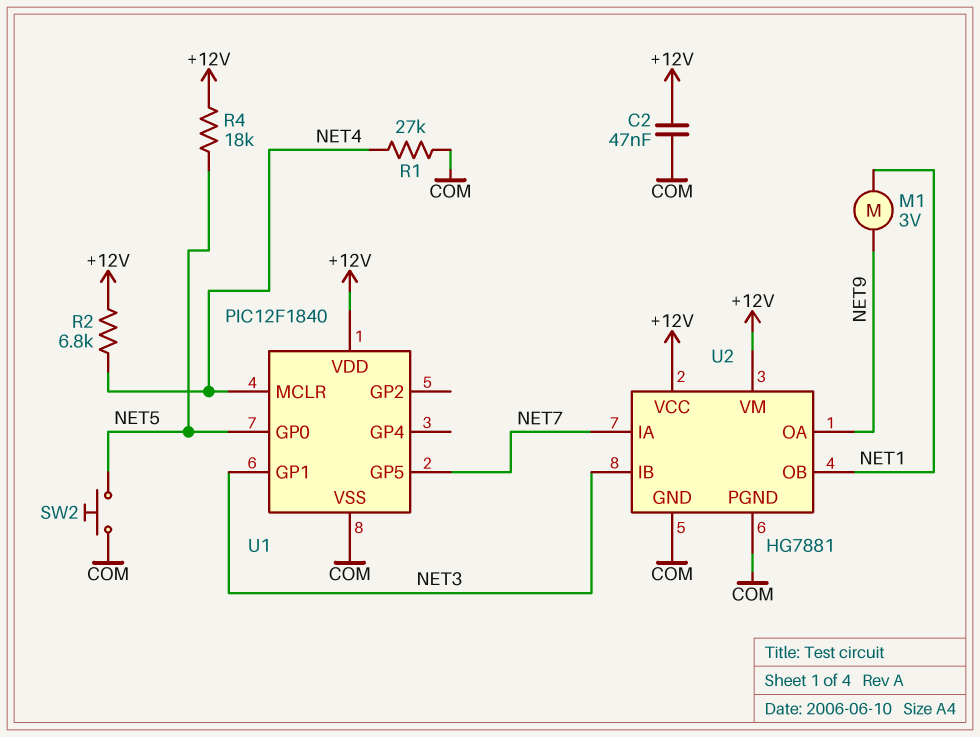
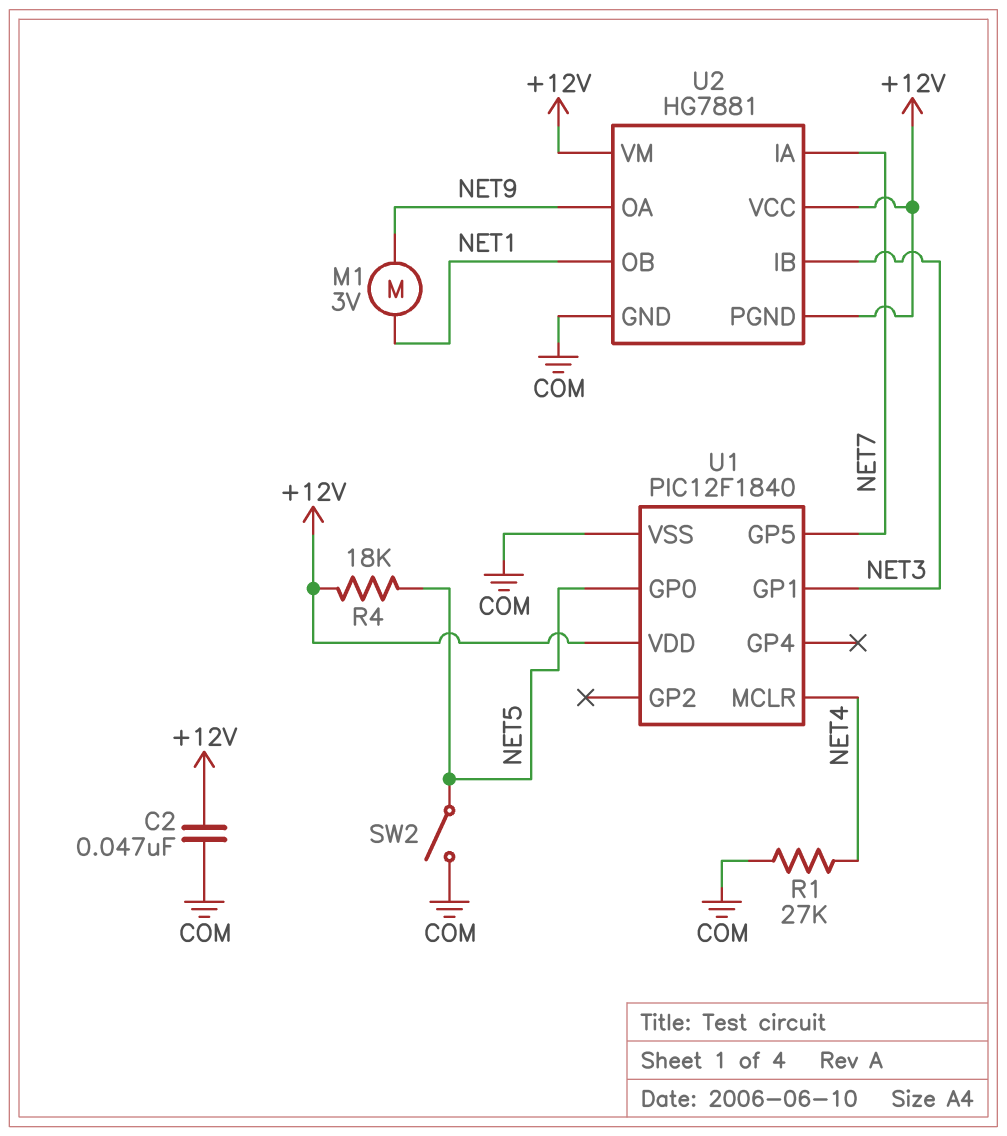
R2: 6.8k (+12V, NET4) -> none
SW2: button (COM, NET5) -> switch (COM, NET5)
U2 pin PGND: COM -> +12V

